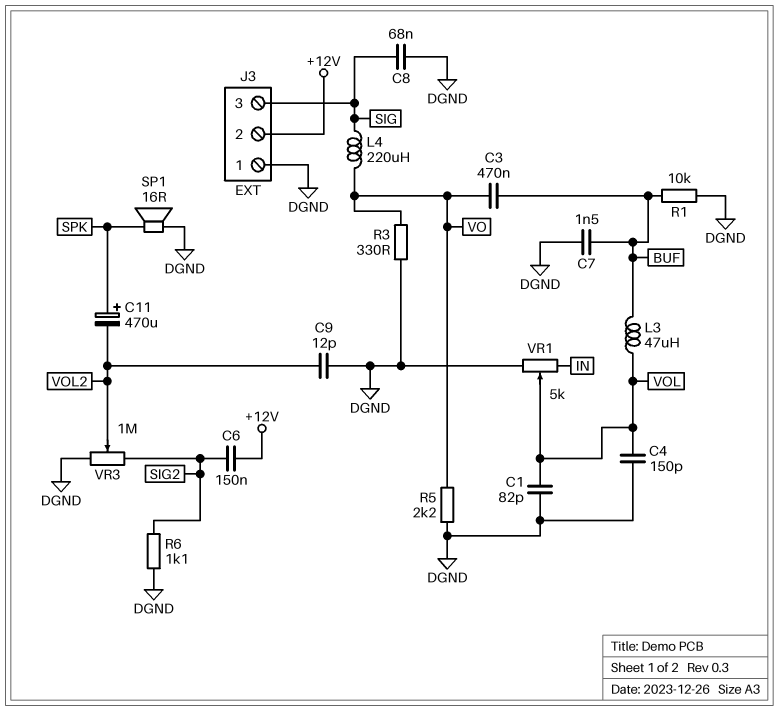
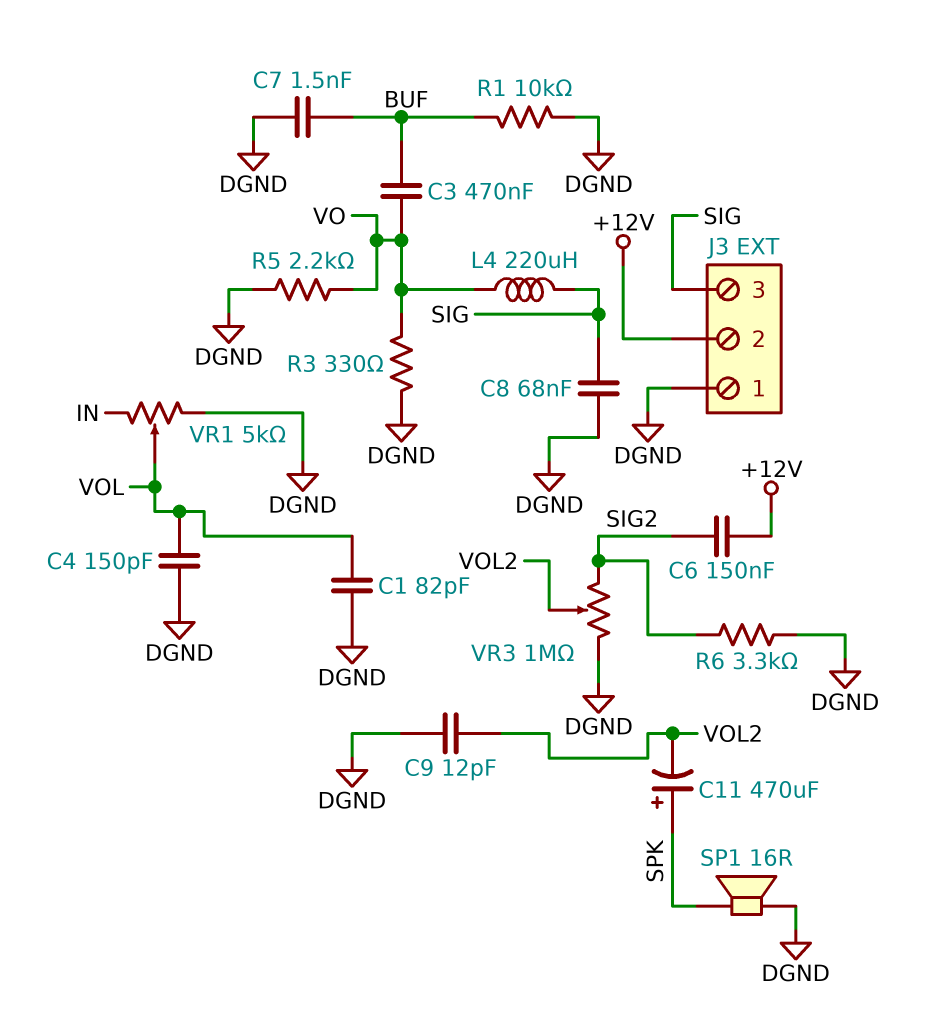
L3: 47uH (BUF, VOL) -> none
R6: 1.1k (DGND, SIG2) -> 3.3k (DGND, SIG2)

